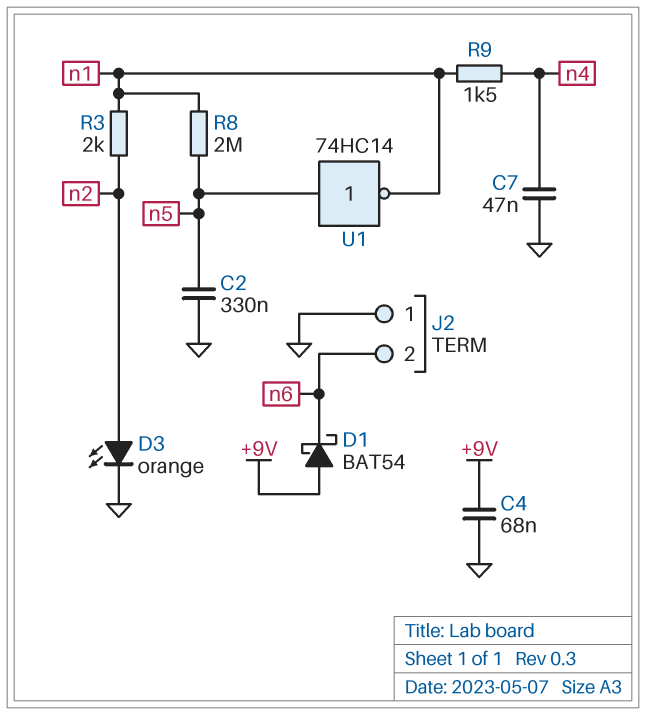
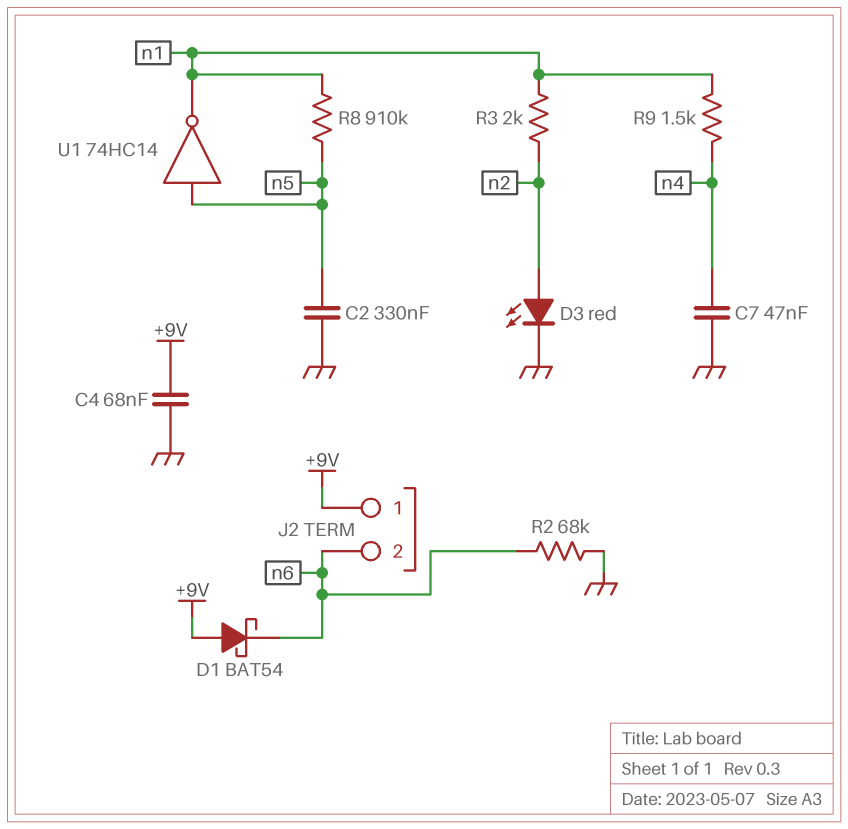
D3: LED orange (A n2, K GND) -> LED red (A n2, K GND)
J2 pin 1: GND -> +9V
R2: none -> 68k (GND, n6)
R8: 2M (n1, n5) -> 910k (n1, n5)

